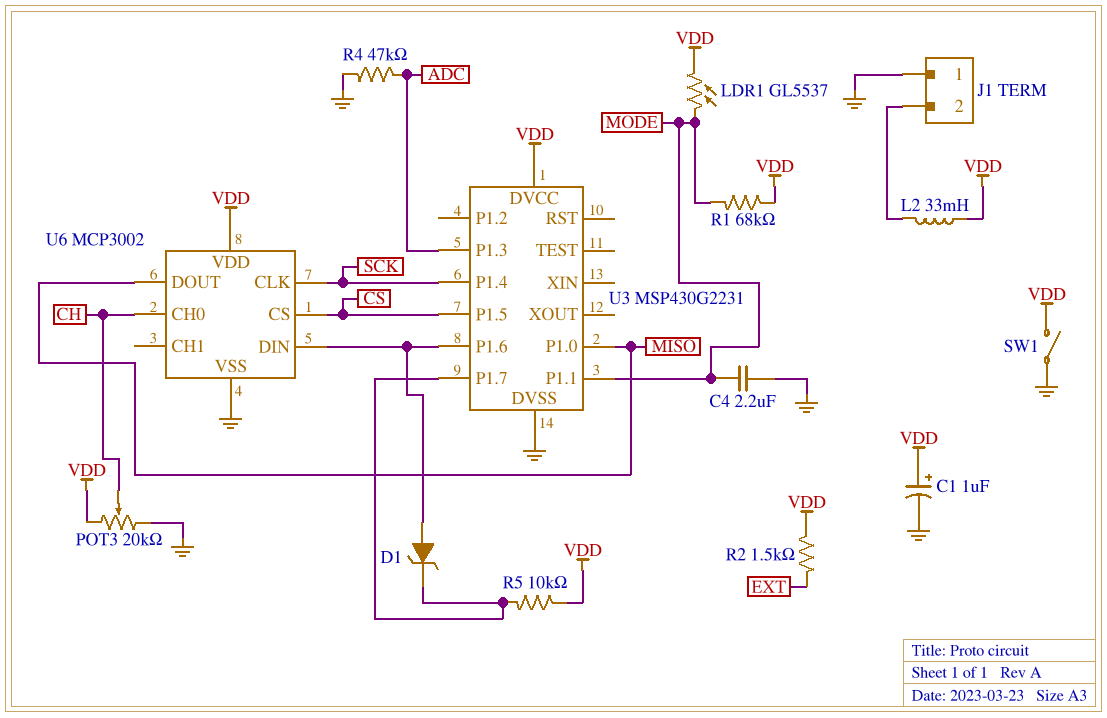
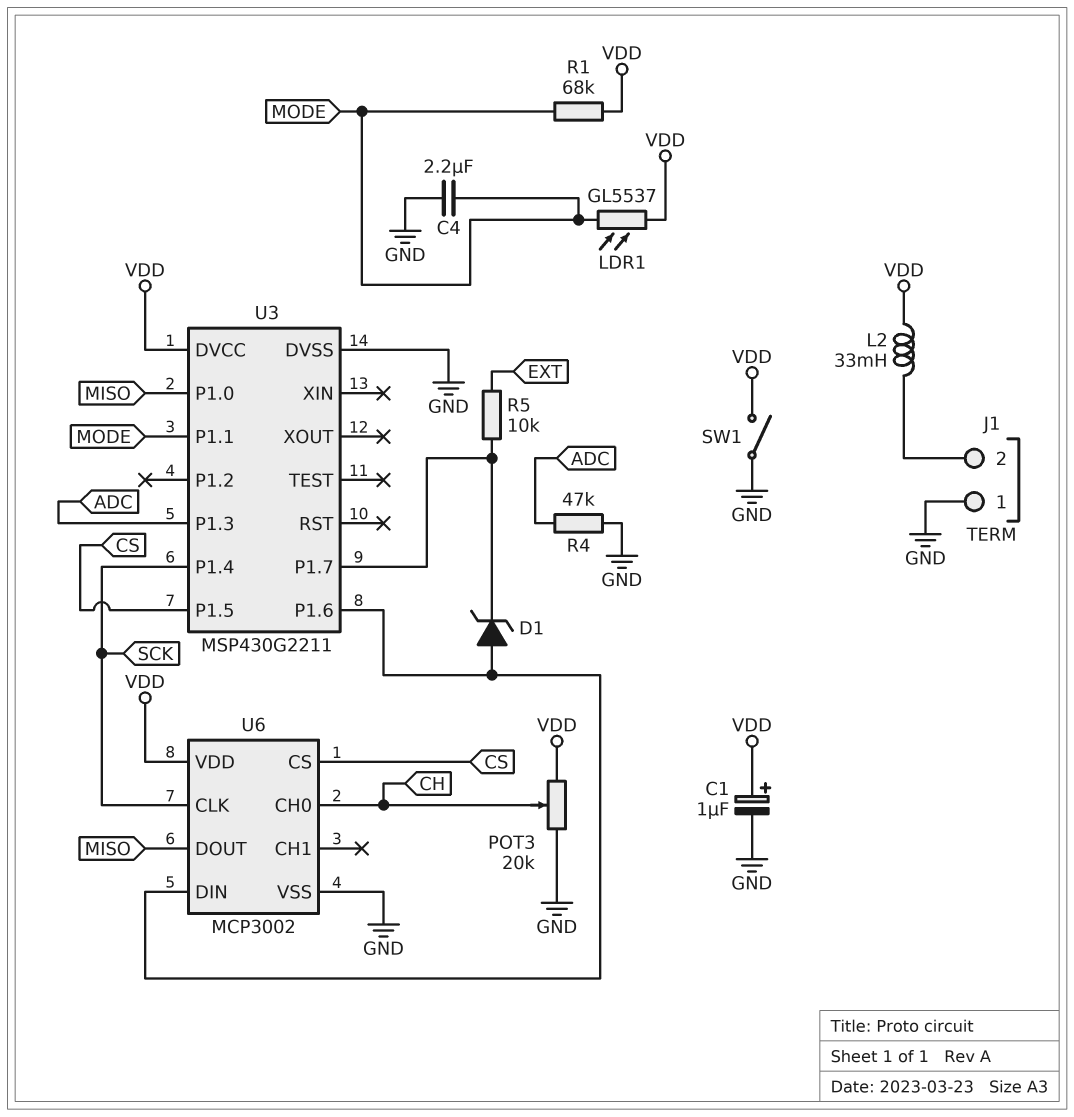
R2: 1.5k (EXT, VDD) -> none
R5: 10k (U3/P1.7, VDD) -> 10k (EXT, U3/P1.7)
U3: MSP430G2231 -> MSP430G2211

